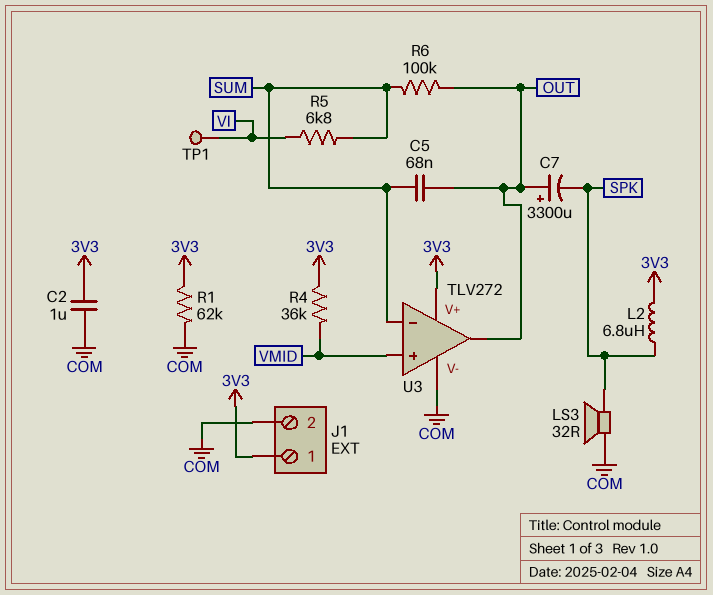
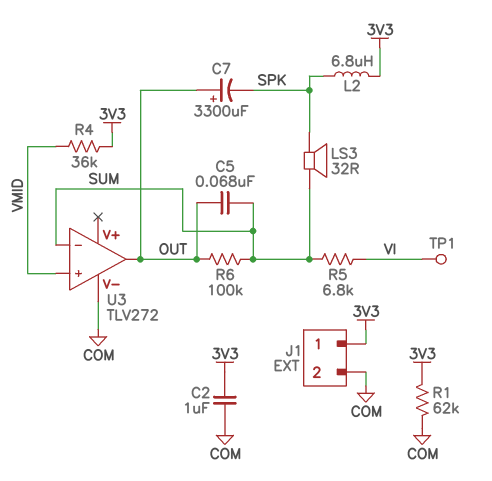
LS3: speaker 32R (COM, SPK) -> speaker 32R (SPK, SUM)
U3 pin V+: 3V3 -> none

